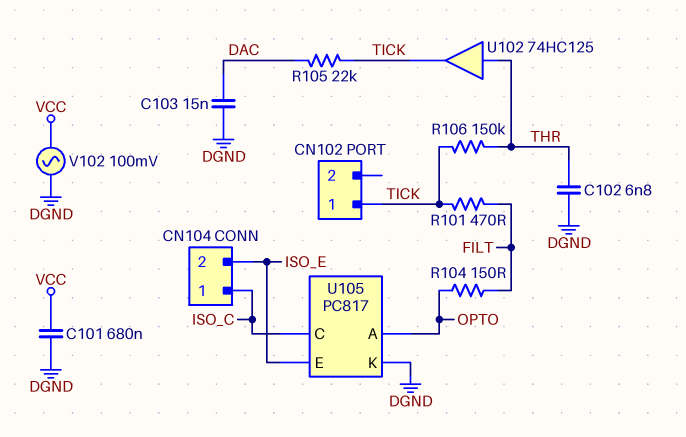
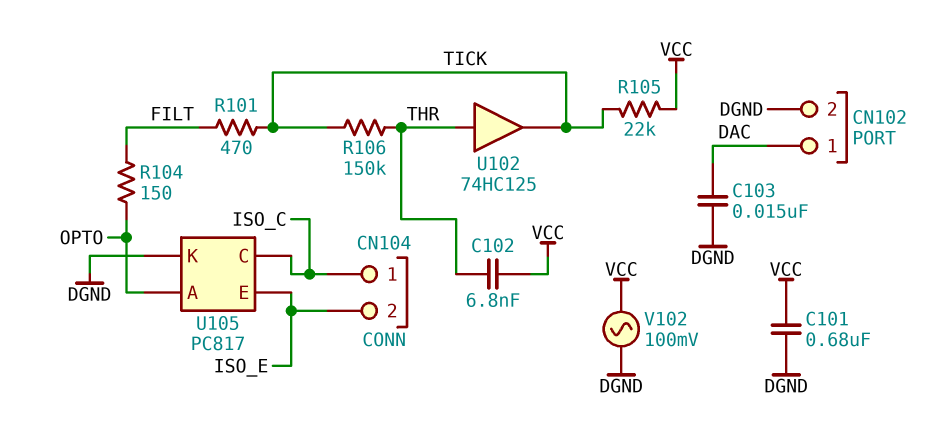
C102: 6.8nF (DGND, THR) -> 6.8nF (THR, VCC)
CN102 pin 1: TICK -> DAC
CN102 pin 2: none -> DGND
R105: 22k (DAC, TICK) -> 22k (TICK, VCC)

